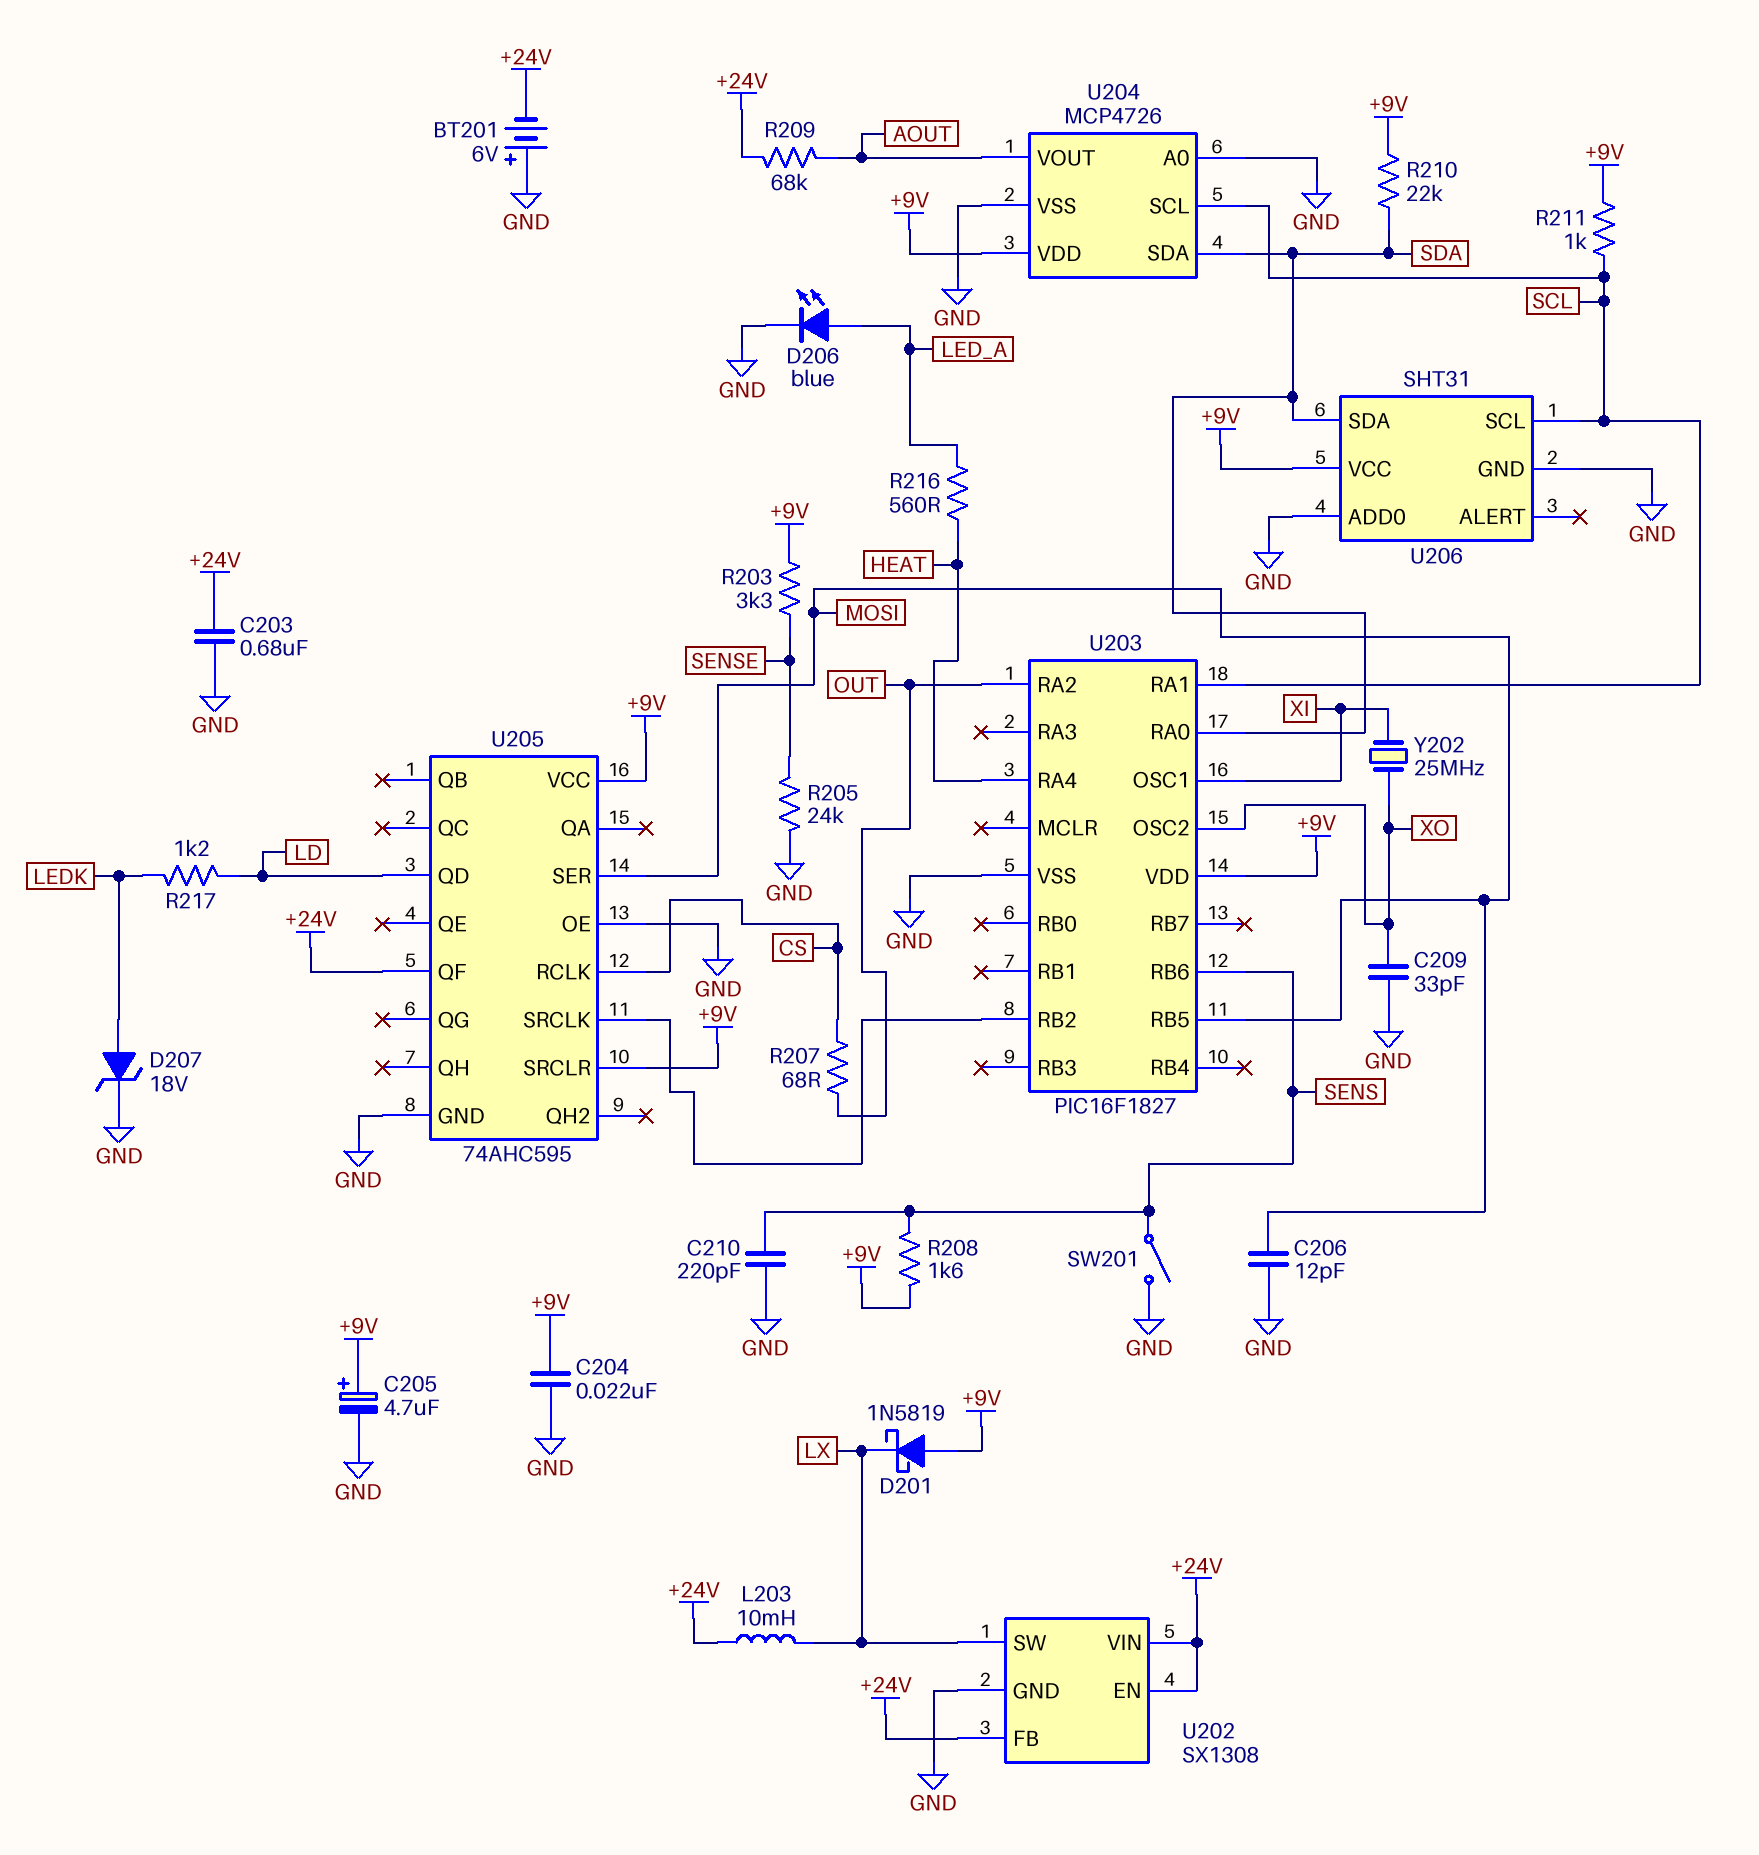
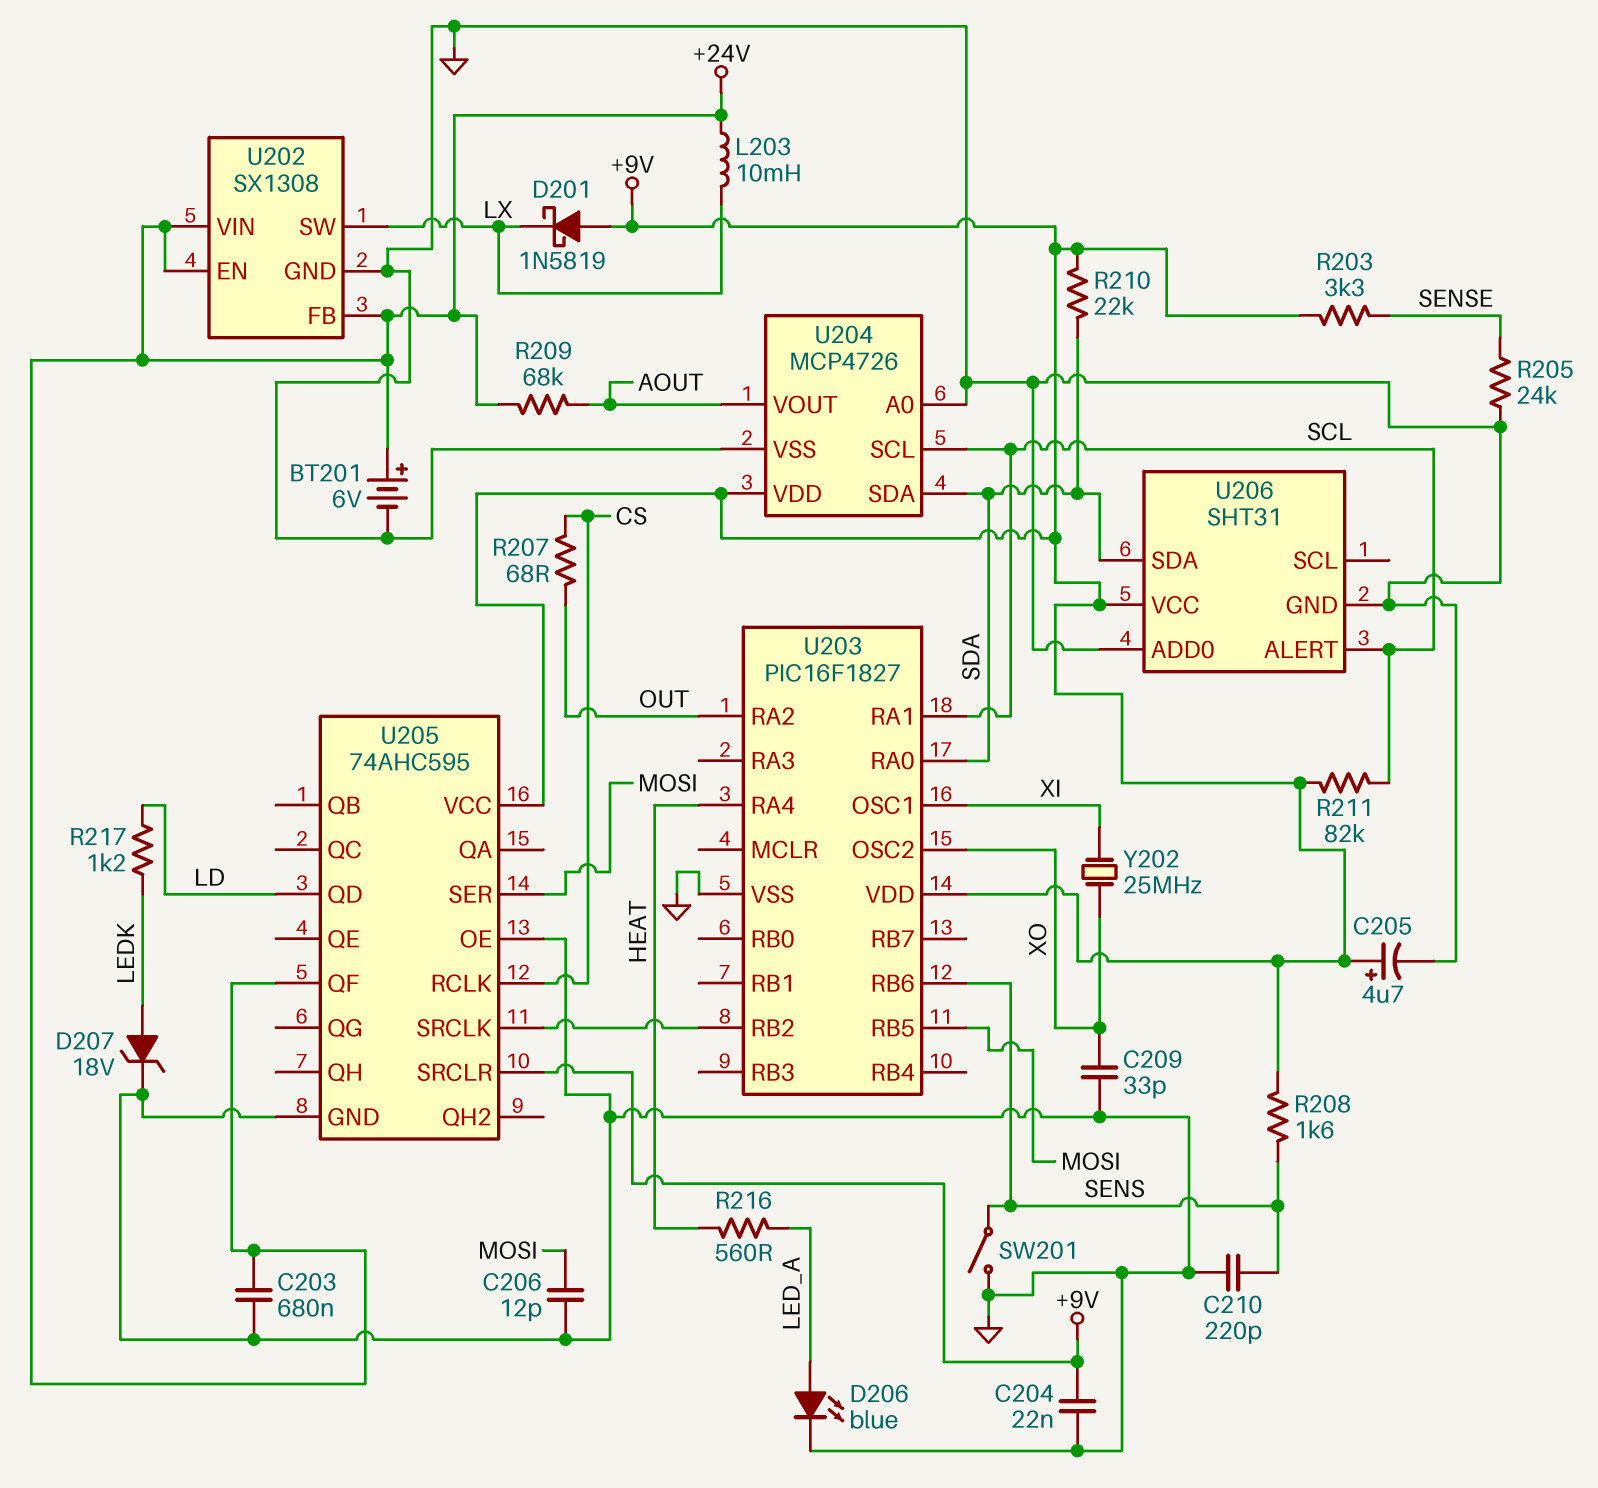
BT201: 6V (plus GND, minus +24V) -> 6V (plus +24V, minus GND)
R211: 1k (+9V, SCL) -> 82k (+9V, SCL)
U206 pin ALERT: none -> SCL
U206 pin SCL: SCL -> none

